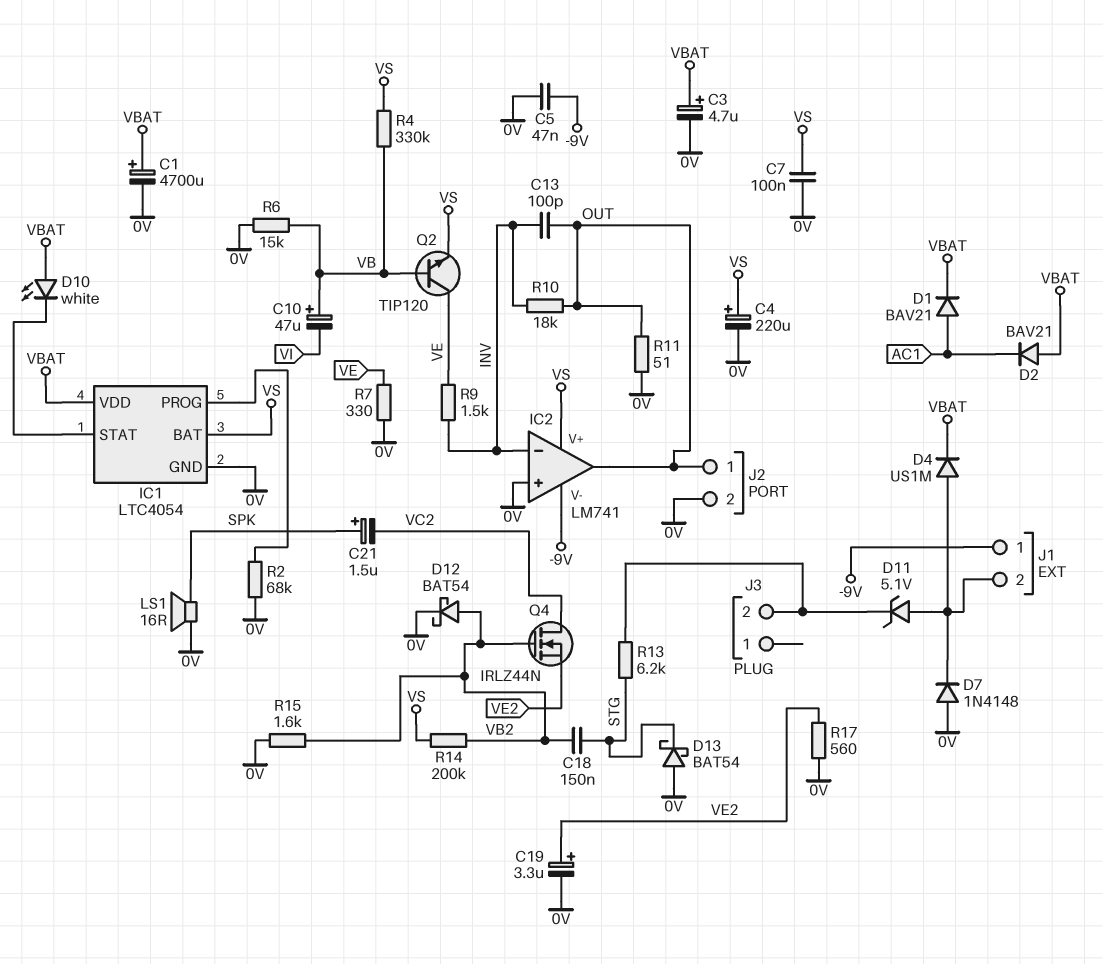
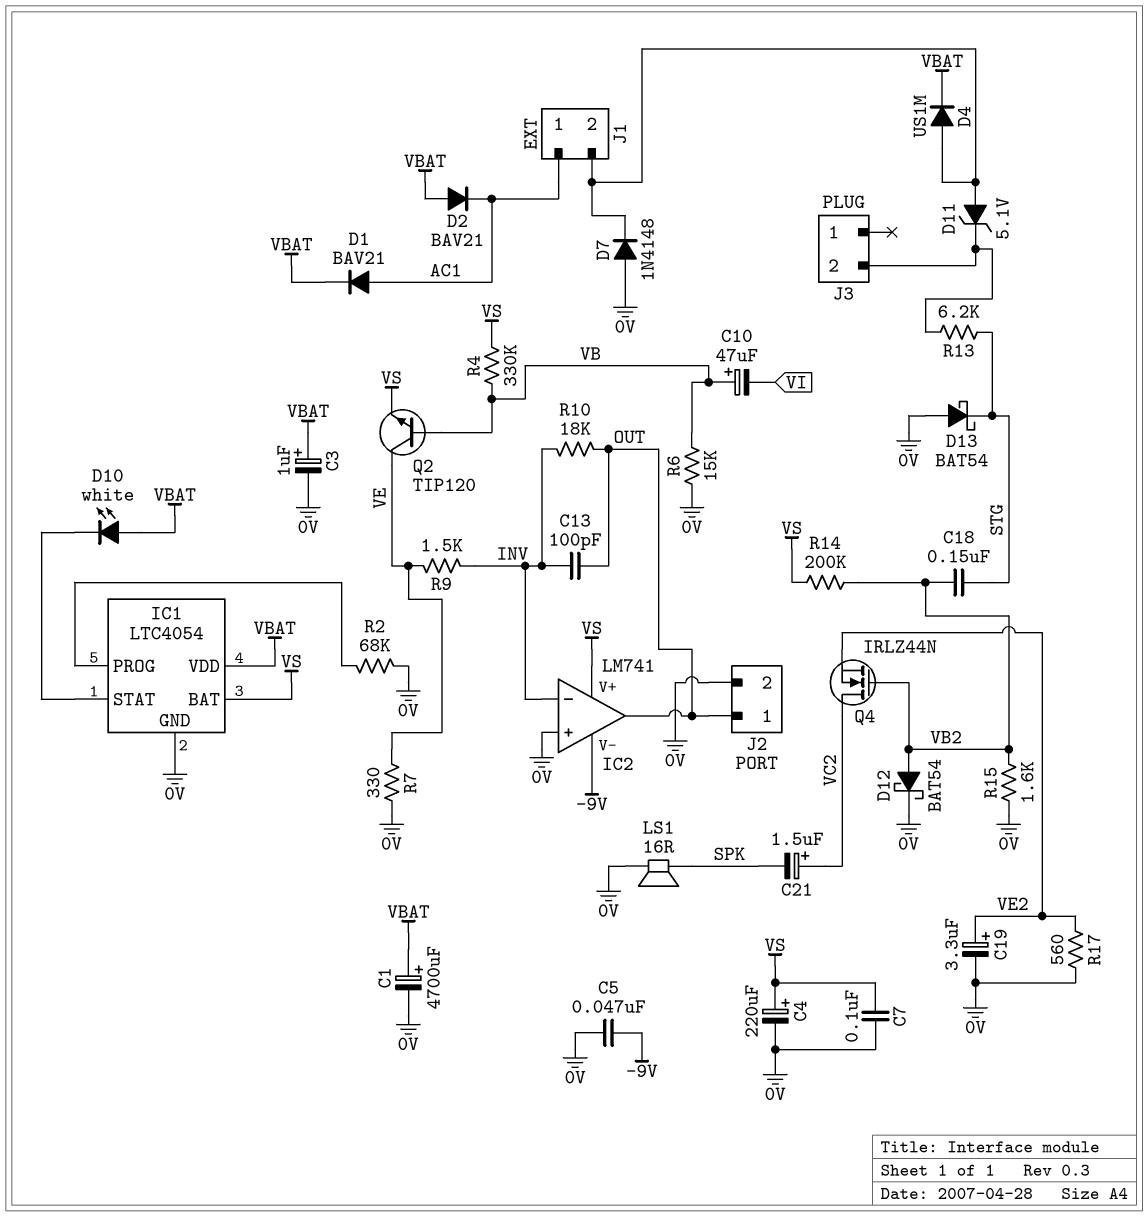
C3: 4.7uF (plus VBAT, minus 0V) -> 1uF (plus VBAT, minus 0V)
C21: 1.5uF (plus SPK, minus VC2) -> 1.5uF (plus VC2, minus SPK)
J1 pin 1: -9V -> AC1
R11: 51 (0V, OUT) -> none

